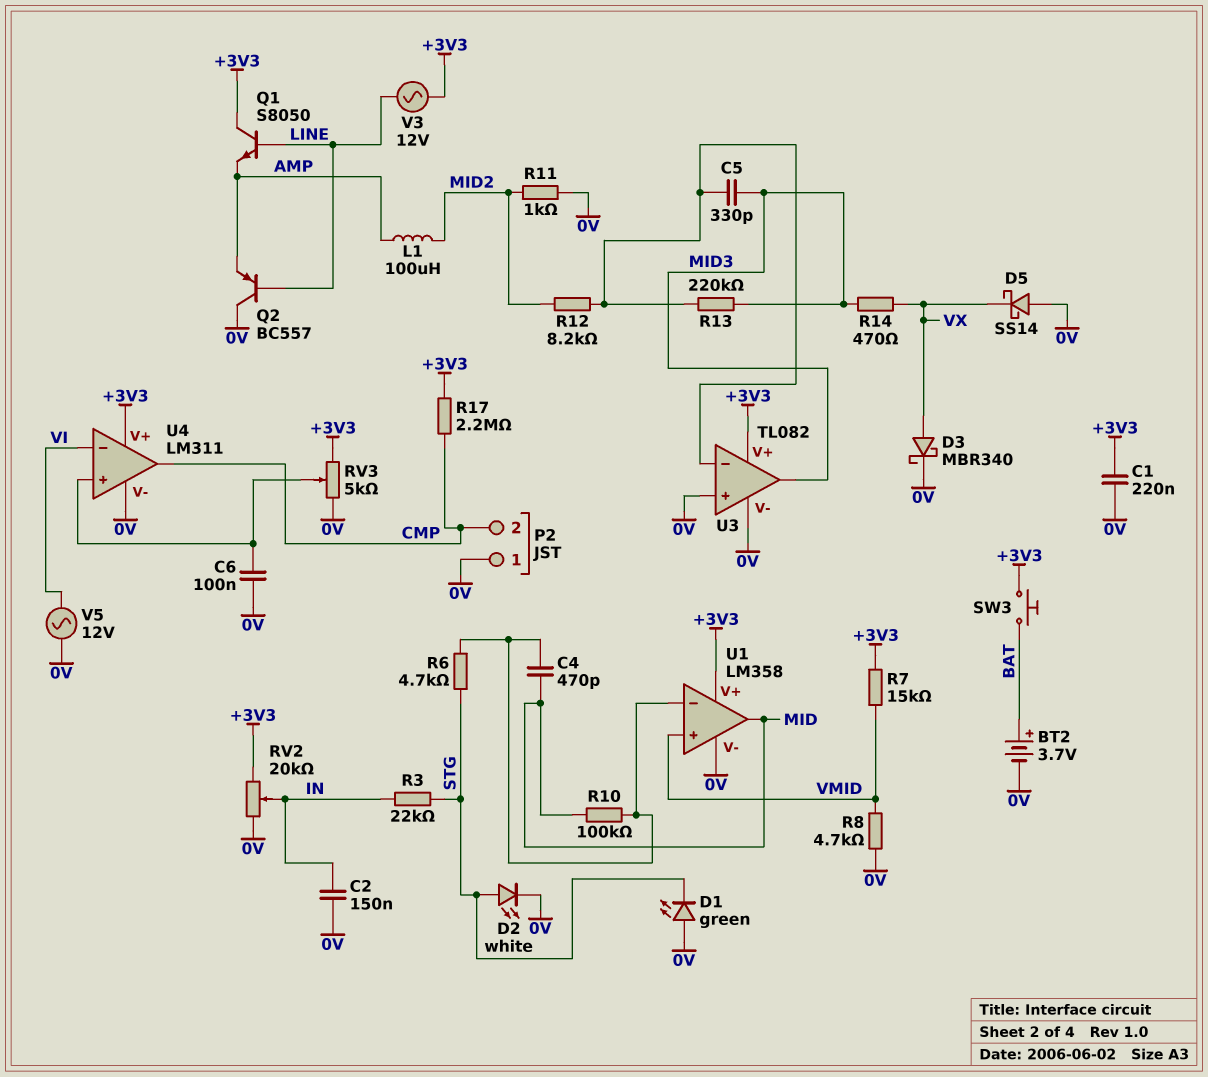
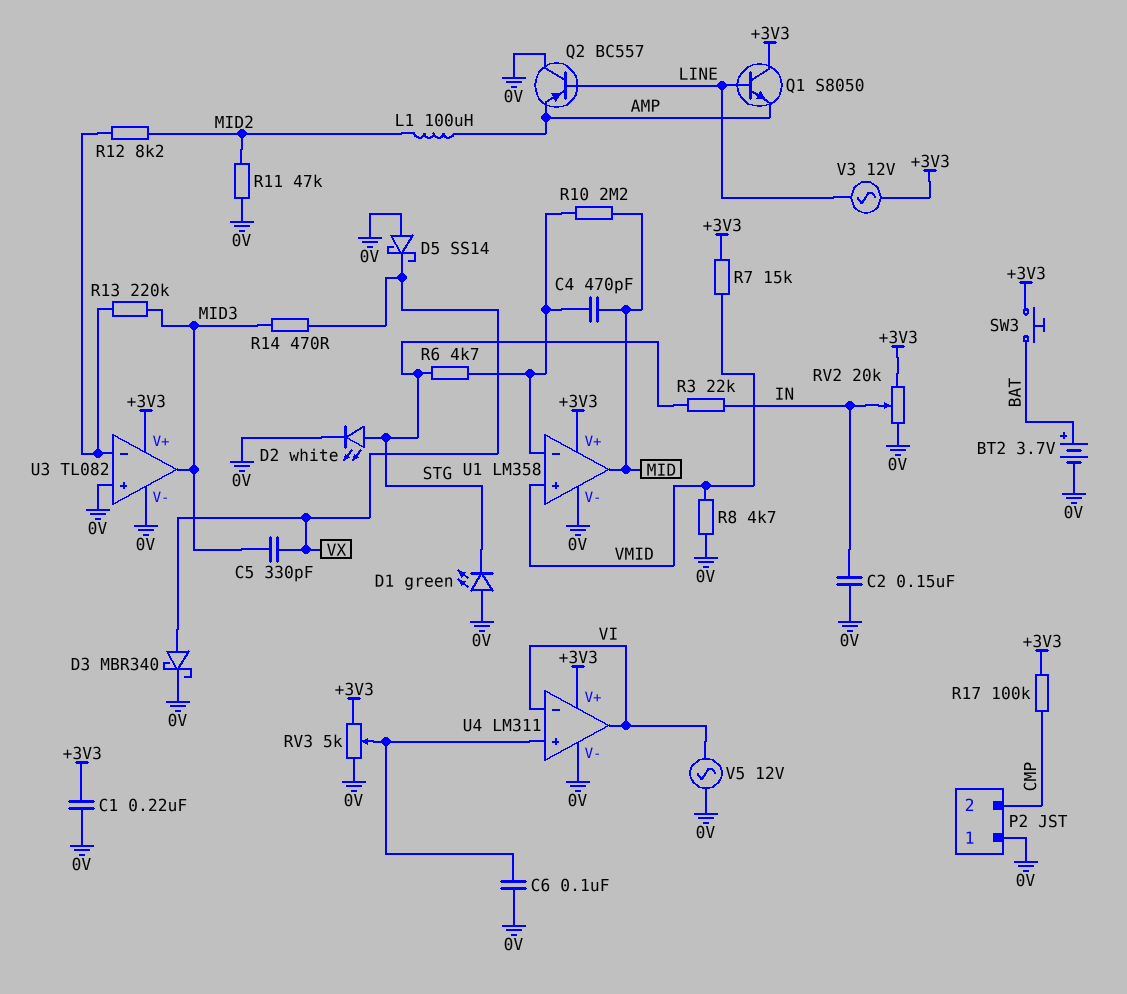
C5: 330pF (MID3, U3/in-) -> 330pF (MID3, VX)
R10: 100k (MID, U1/in-) -> 2.2M (MID, U1/in-)
R11: 1k (0V, MID2) -> 47k (0V, MID2)
R17: 2.2M (+3V3, CMP) -> 100k (+3V3, CMP)
U4 pin out: CMP -> VI

